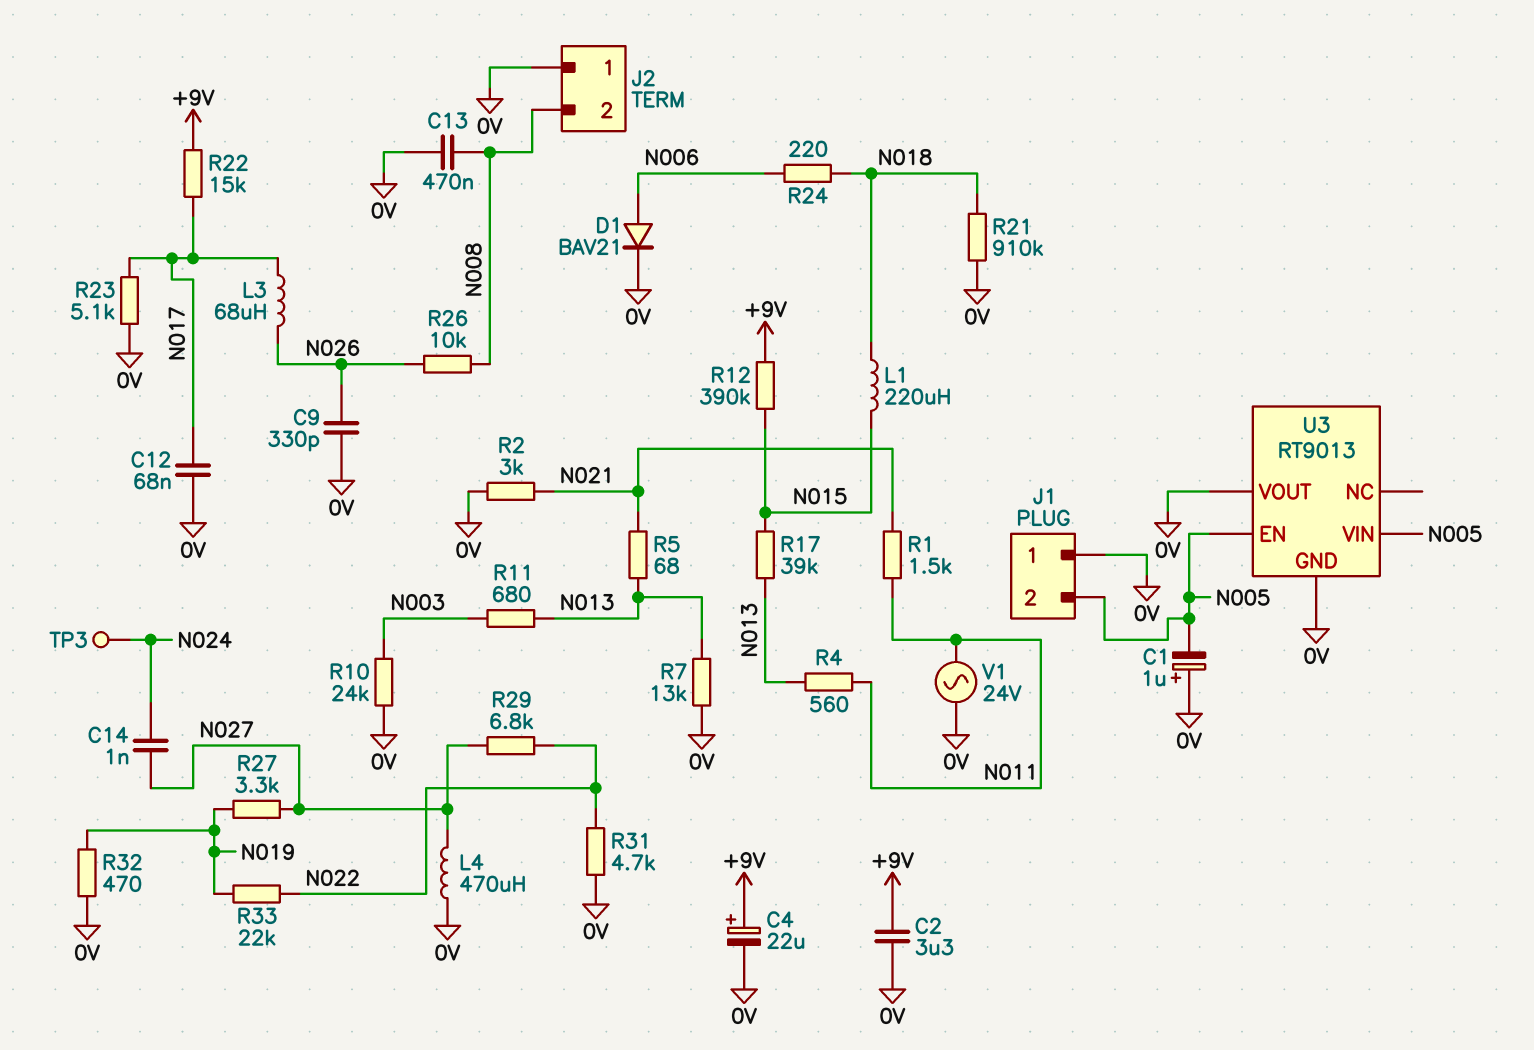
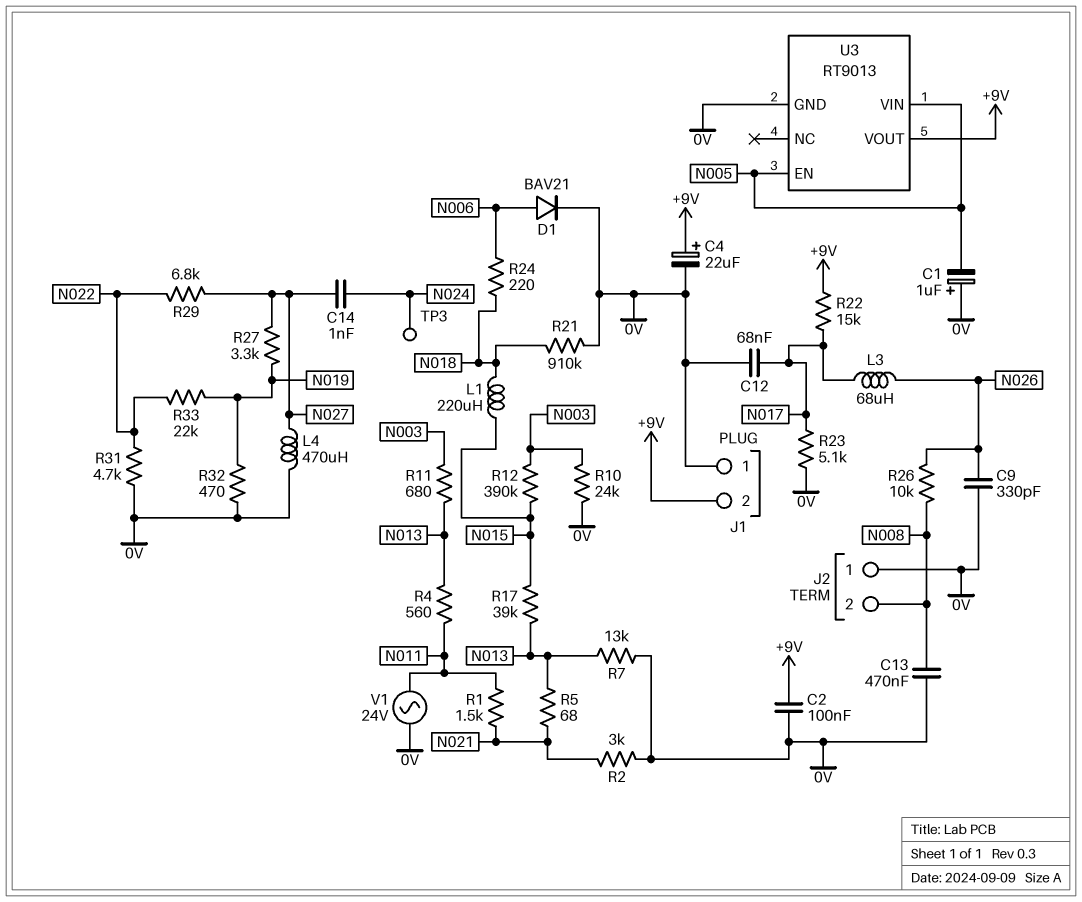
C2: 3.3uF (+9V, 0V) -> 100nF (+9V, 0V)
J1 pin 2: N005 -> +9V
R12: 390k (+9V, N015) -> 390k (N003, N015)
U3 pin VOUT: 0V -> +9V

